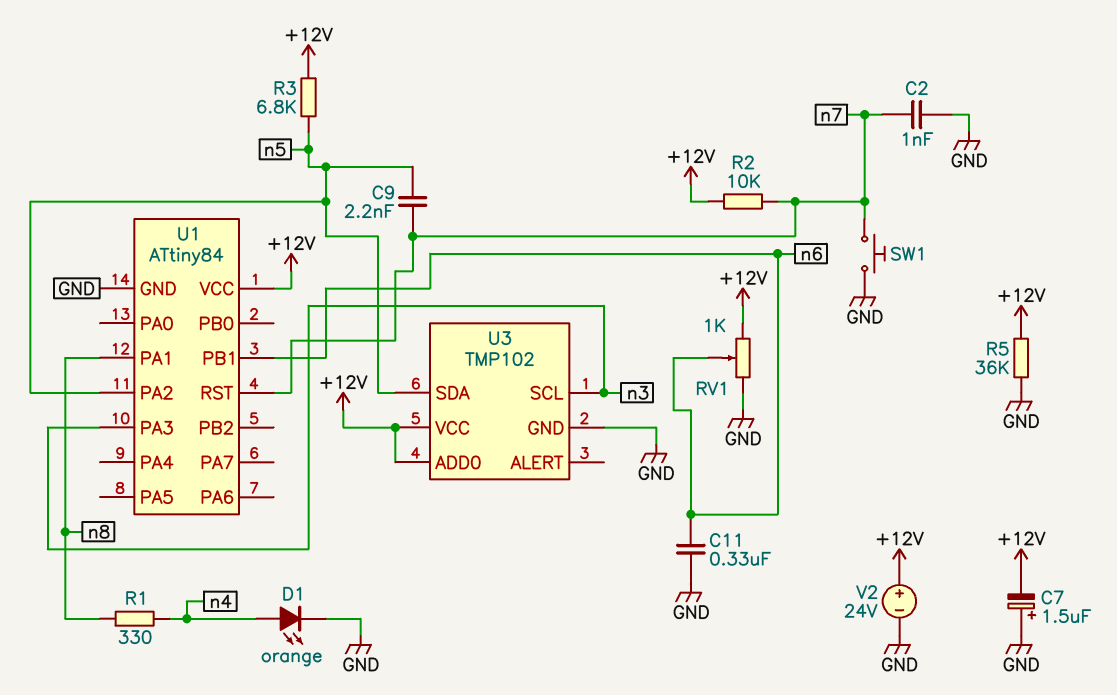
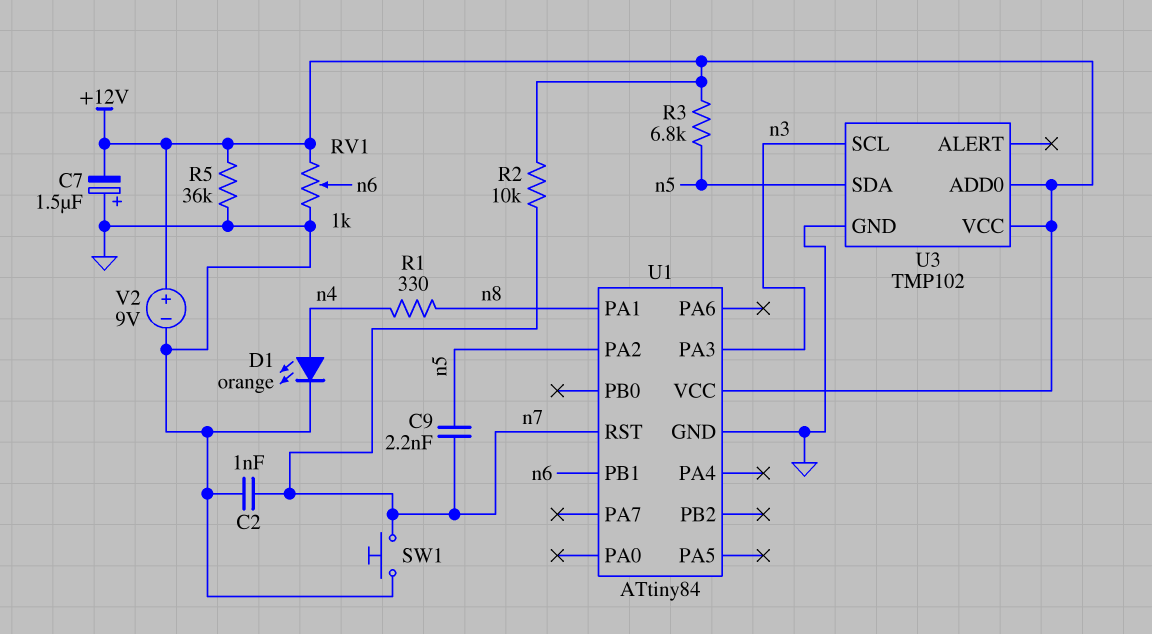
C11: 330nF (GND, n6) -> none
V2: 24V (plus +12V, minus GND) -> 9V (plus +12V, minus GND)

